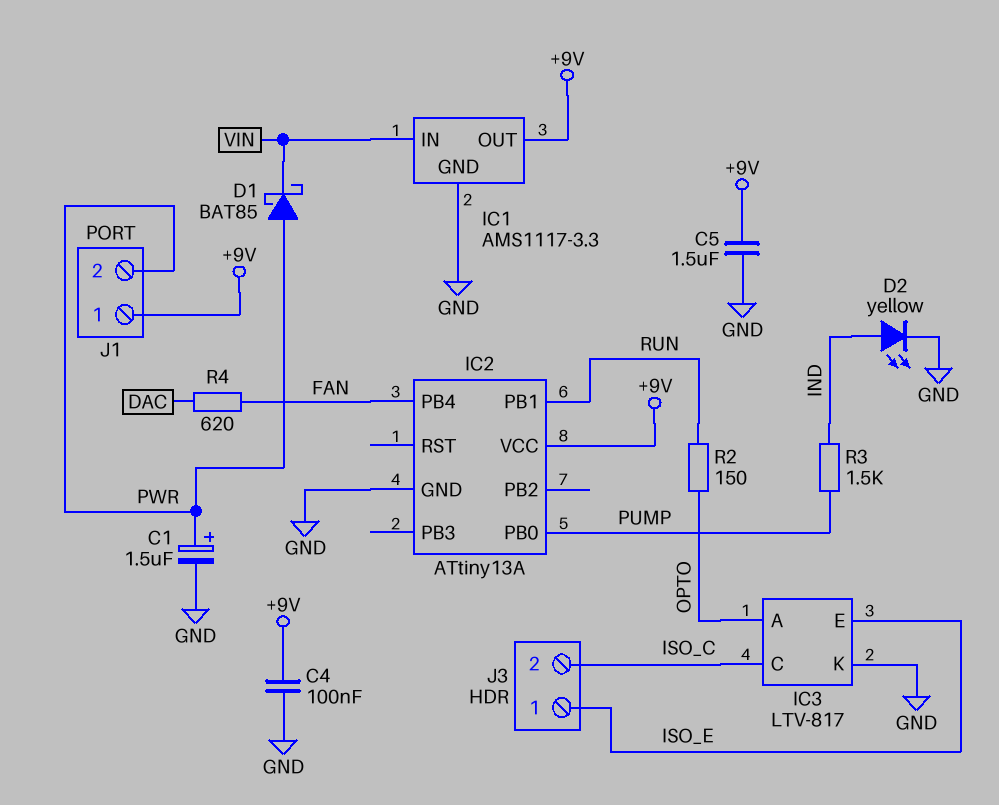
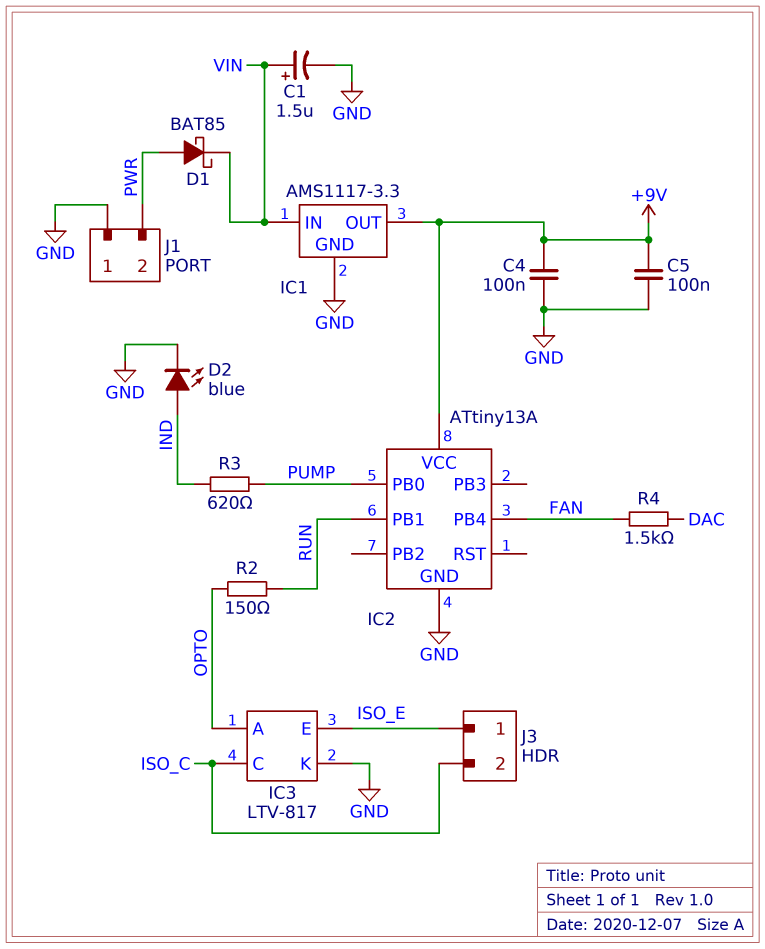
C1: 1.5uF (plus PWR, minus GND) -> 1.5uF (plus VIN, minus GND)
C5: 1.5uF (+9V, GND) -> 100nF (+9V, GND)
D2: LED yellow (A IND, K GND) -> LED blue (A IND, K GND)
J1 pin 1: +9V -> GND
R3: 1.5k (IND, PUMP) -> 620 (IND, PUMP)
R4: 620 (DAC, FAN) -> 1.5k (DAC, FAN)

